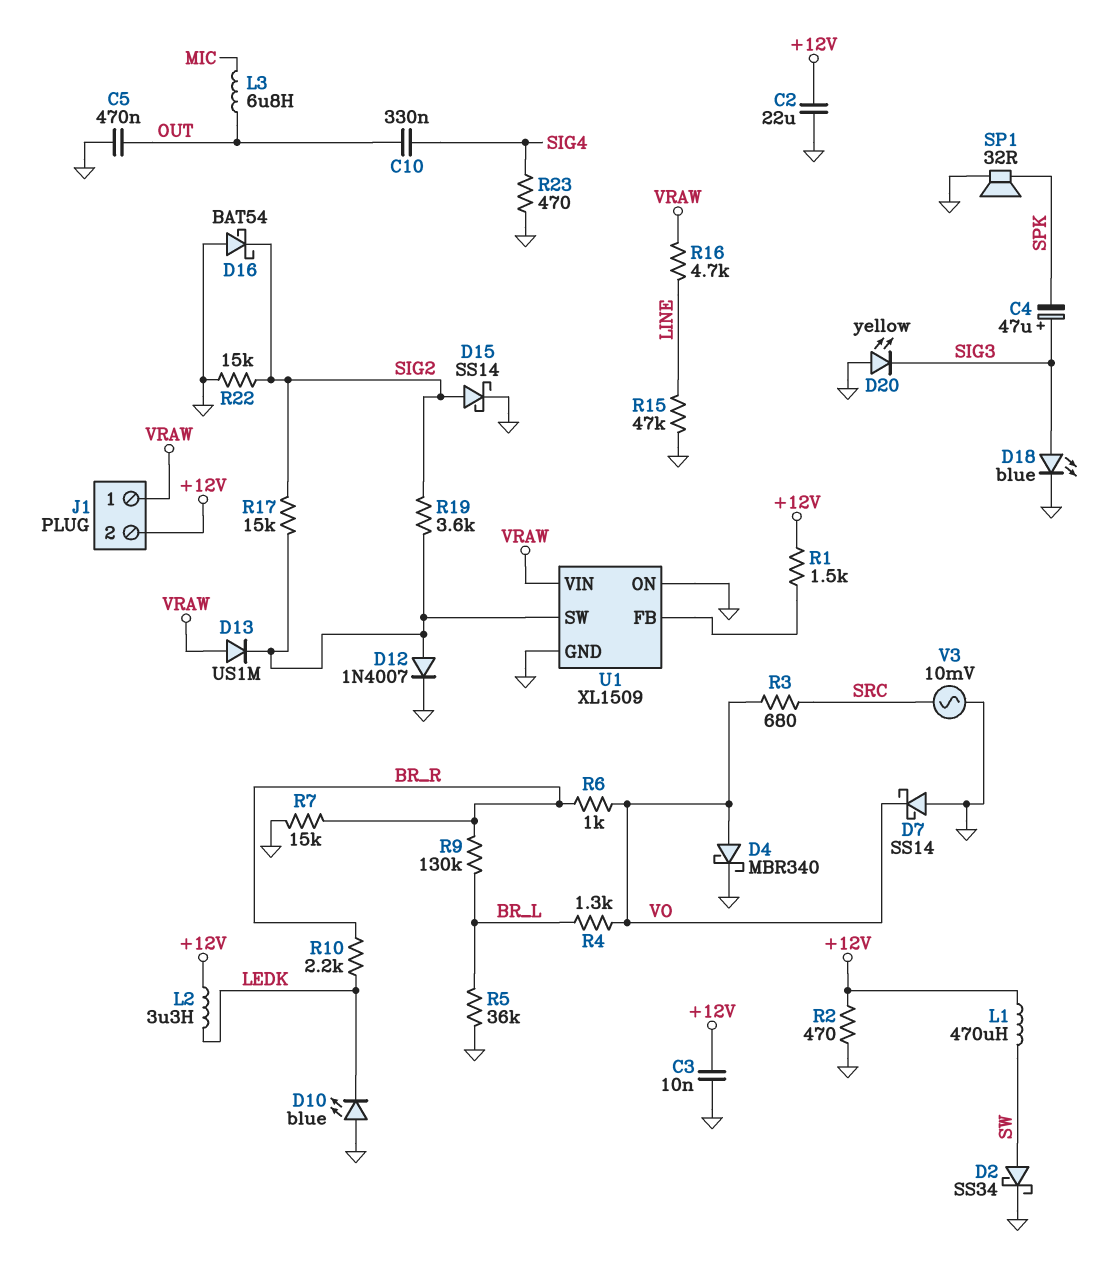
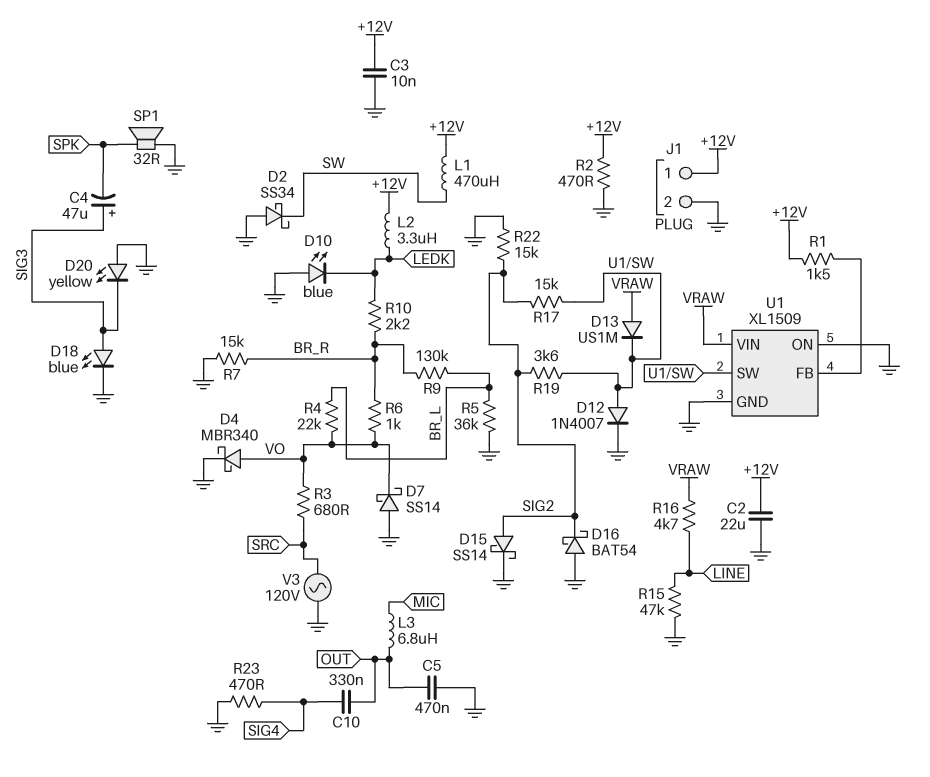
D2: schottky SS34 (A SW, K GND) -> schottky SS34 (A GND, K SW)
J1 pin 1: VRAW -> +12V
J1 pin 2: +12V -> GND
R4: 1.3k (BR_L, VO) -> 22k (BR_L, VO)
V3: AC 10mV (GND, SRC) -> AC 120V (GND, SRC)

